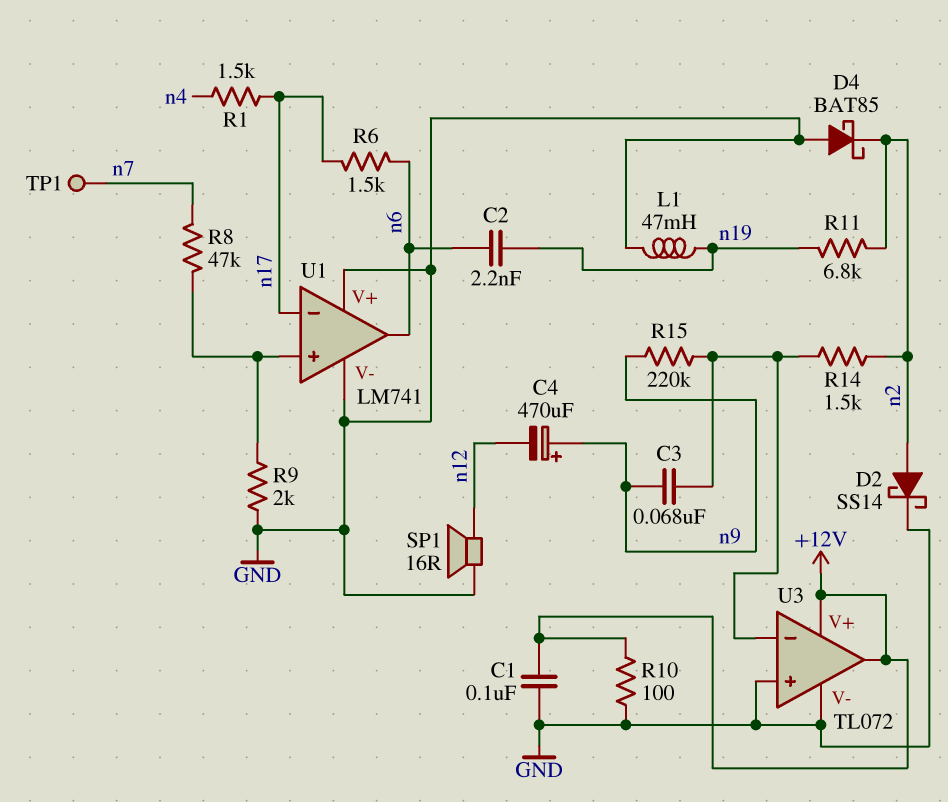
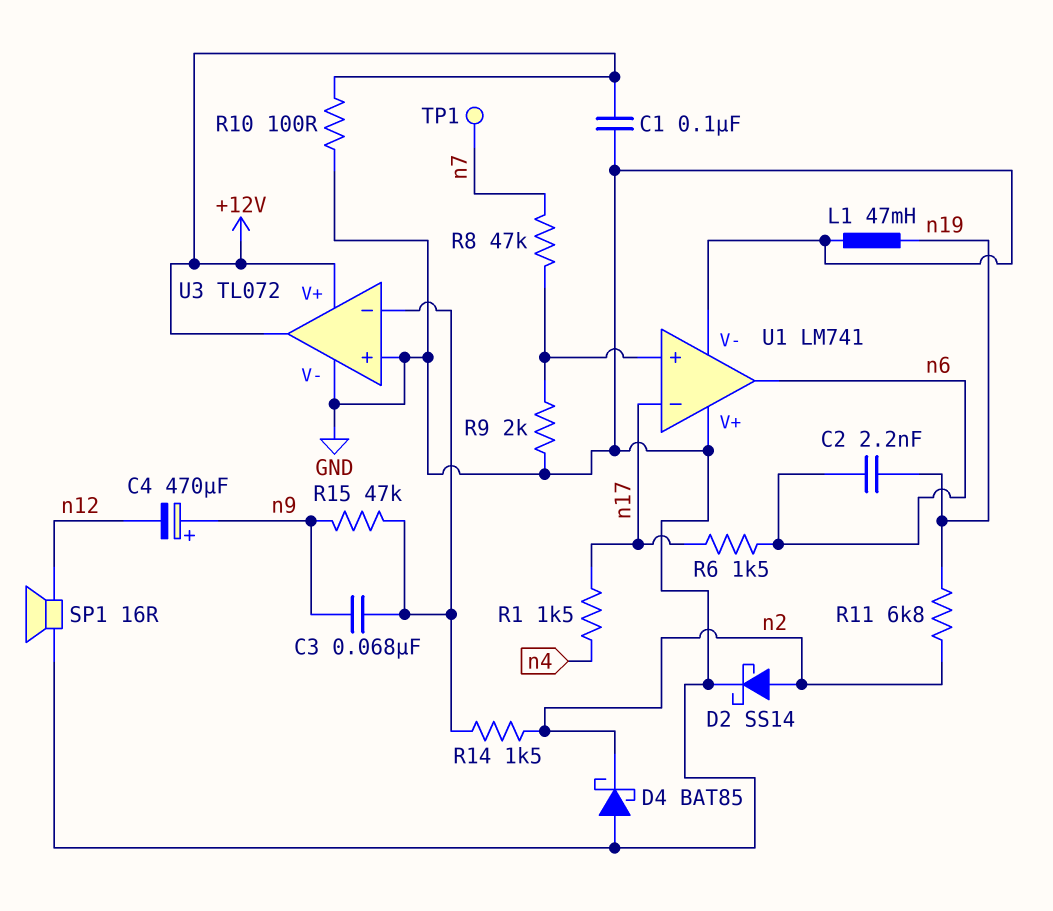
R15: 220k (U3/in-, n9) -> 47k (U3/in-, n9)

